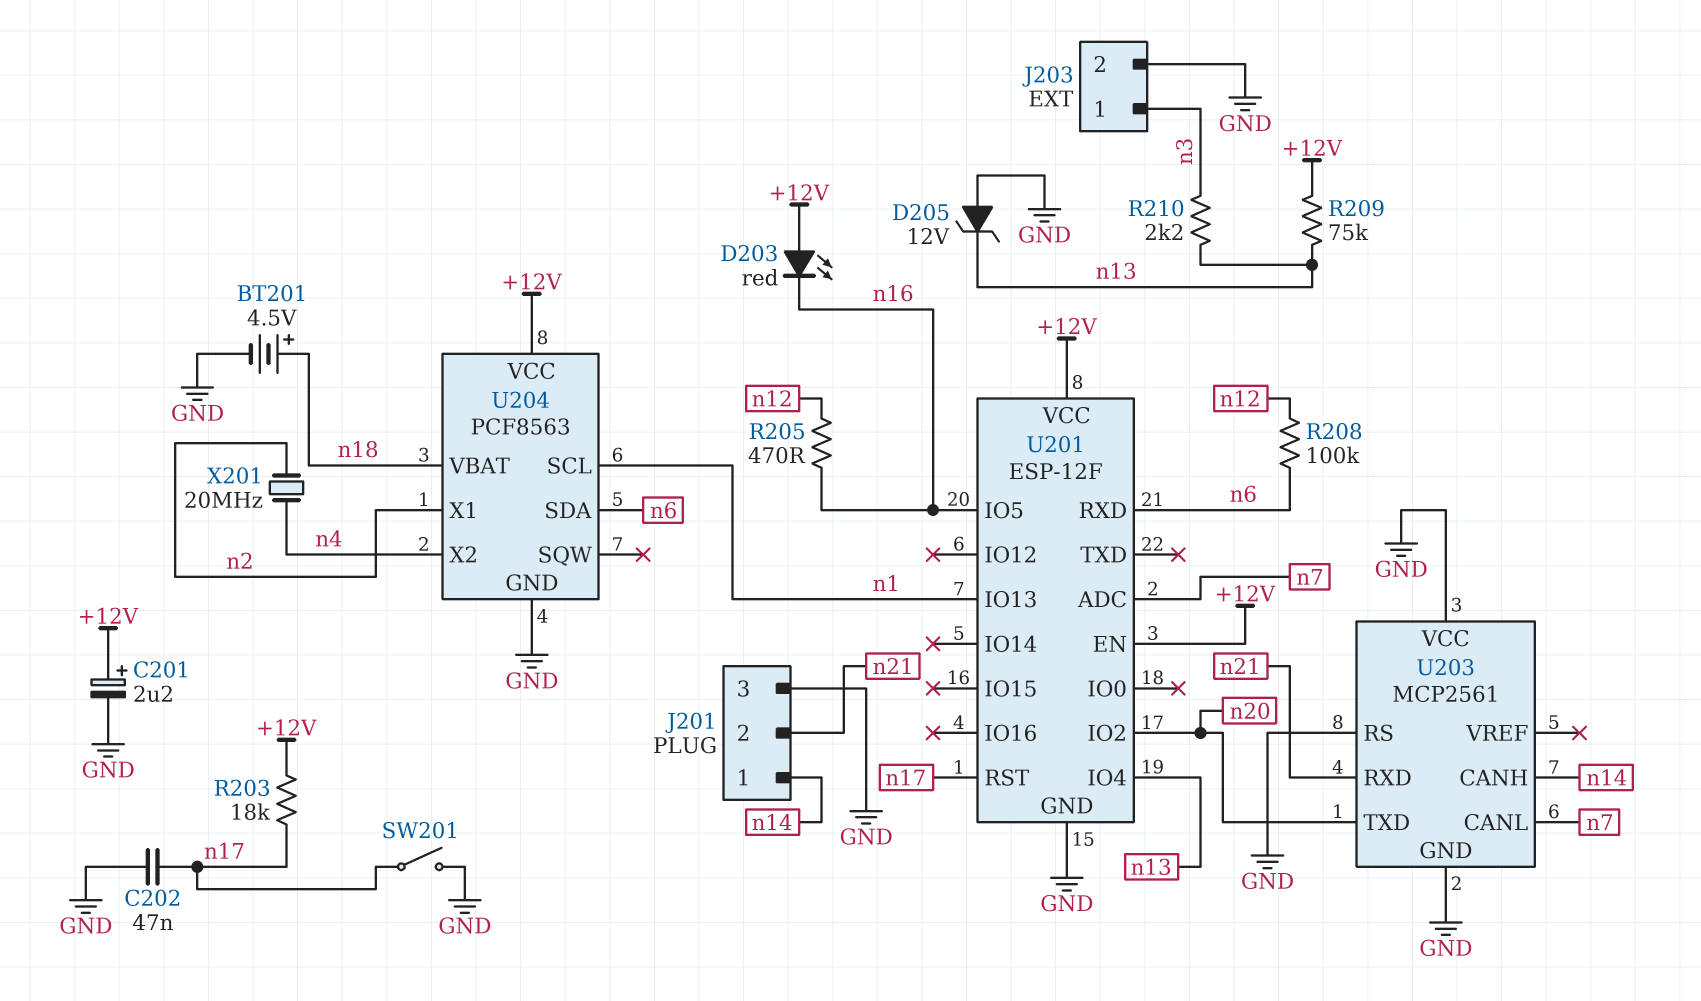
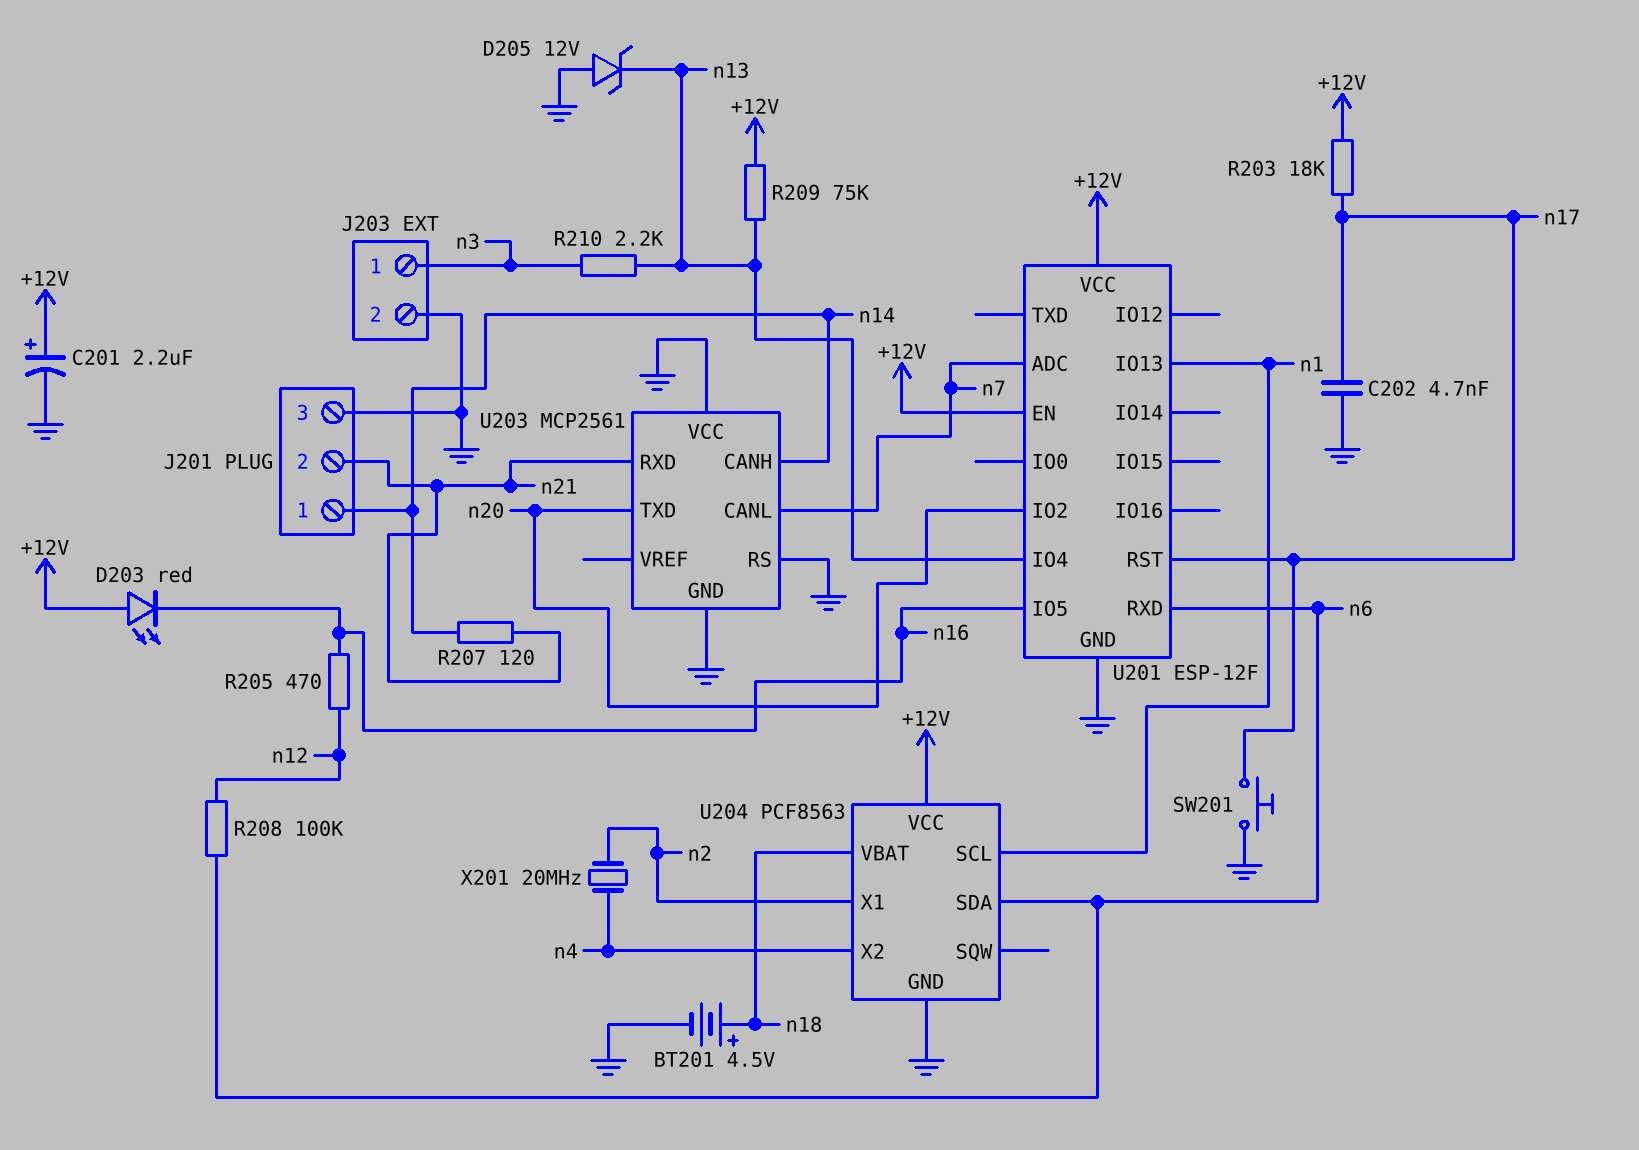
C202: 47nF (GND, n17) -> 4.7nF (GND, n17)
R207: none -> 120 (n14, n21)
SW201: switch (GND, n17) -> button (GND, n17)

